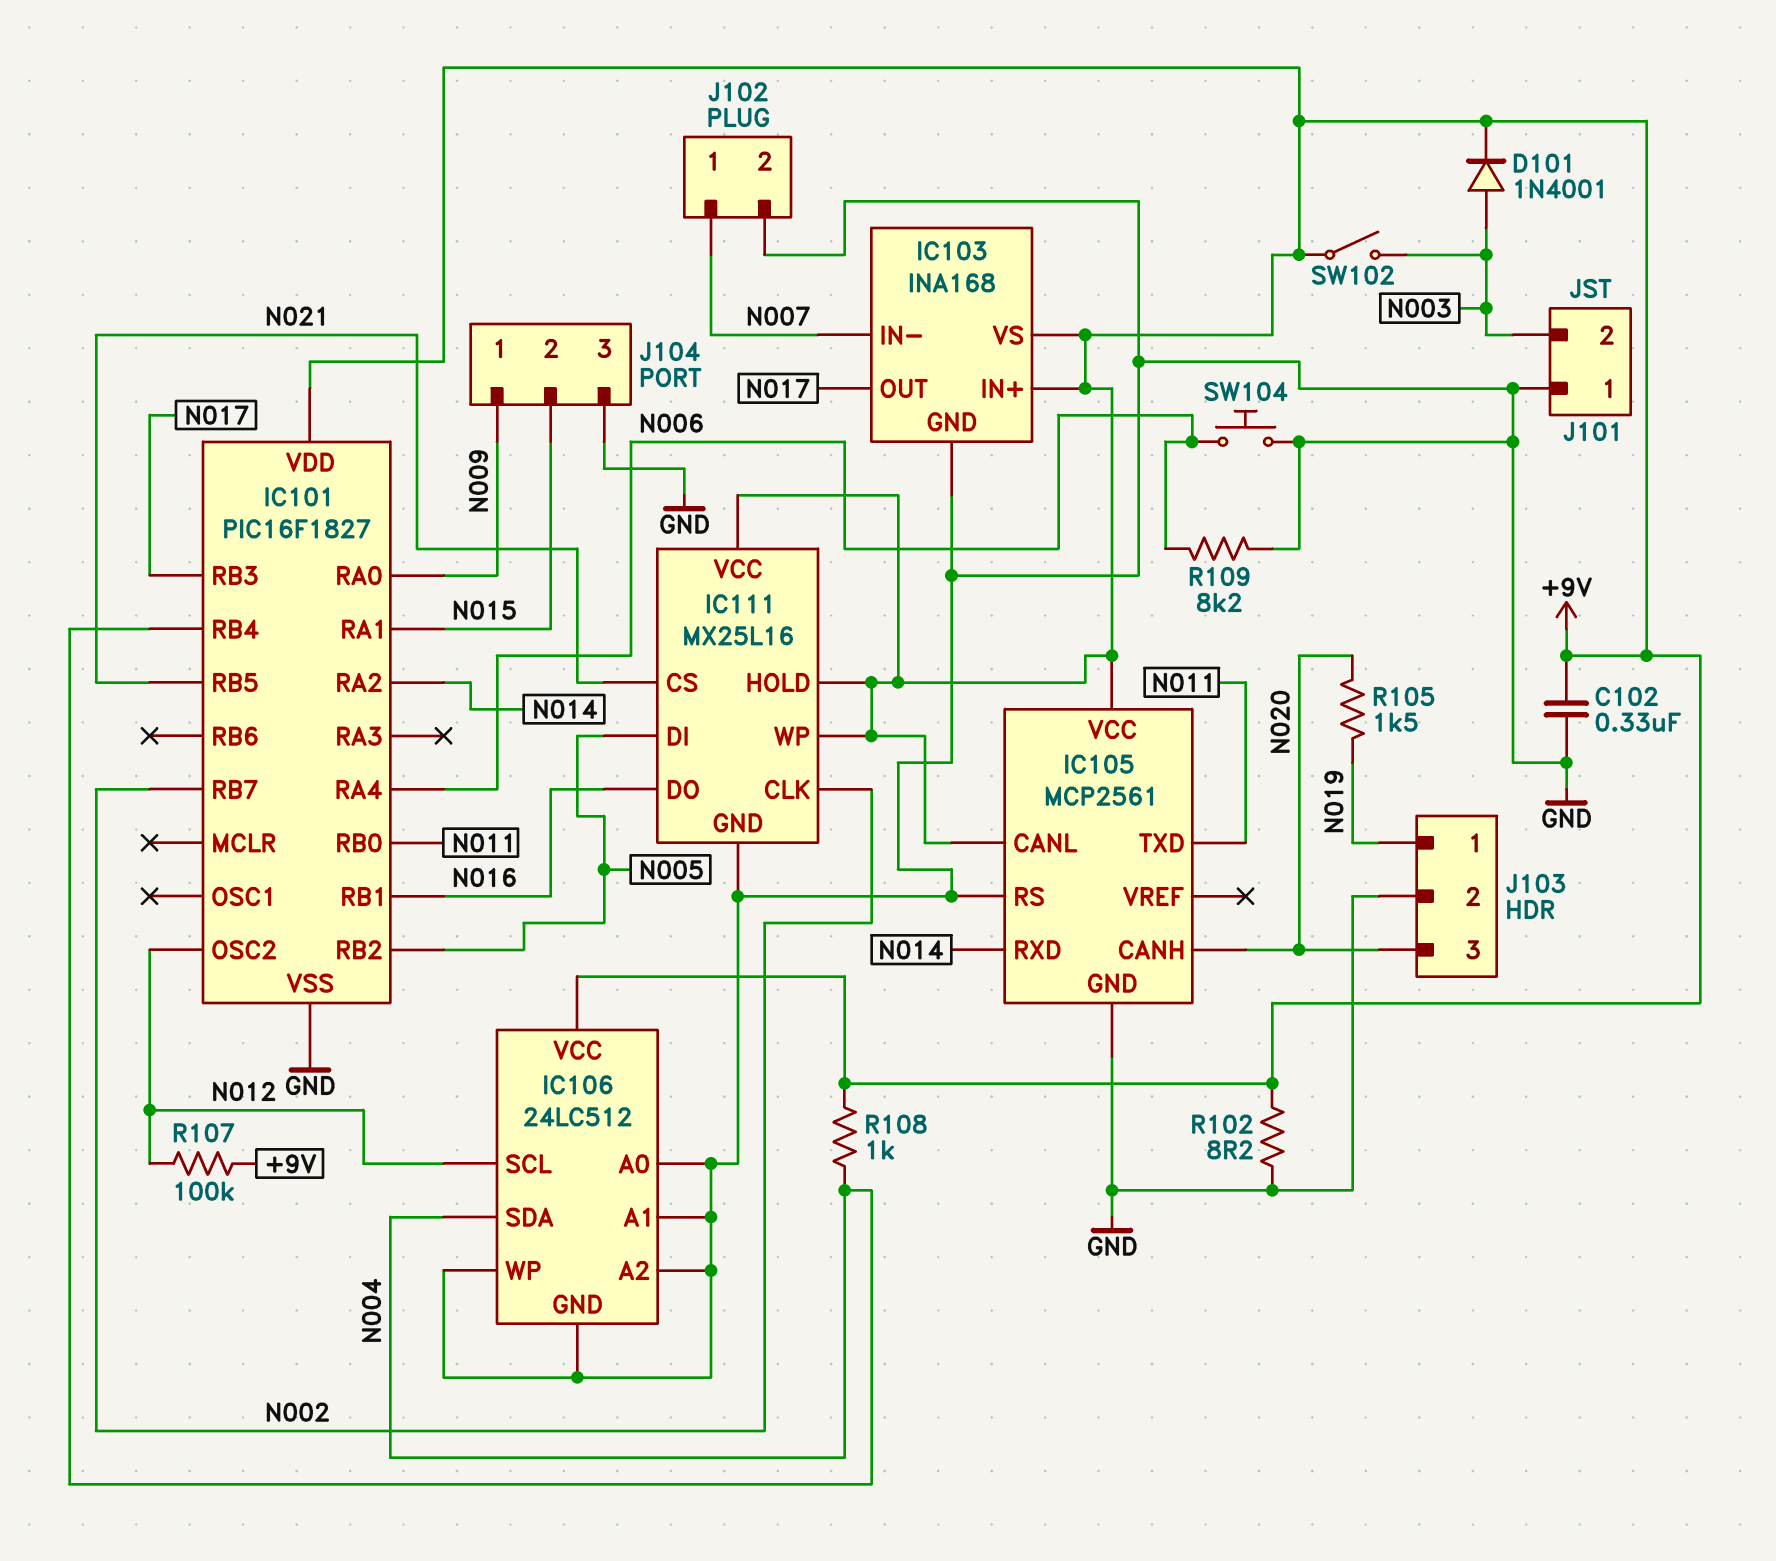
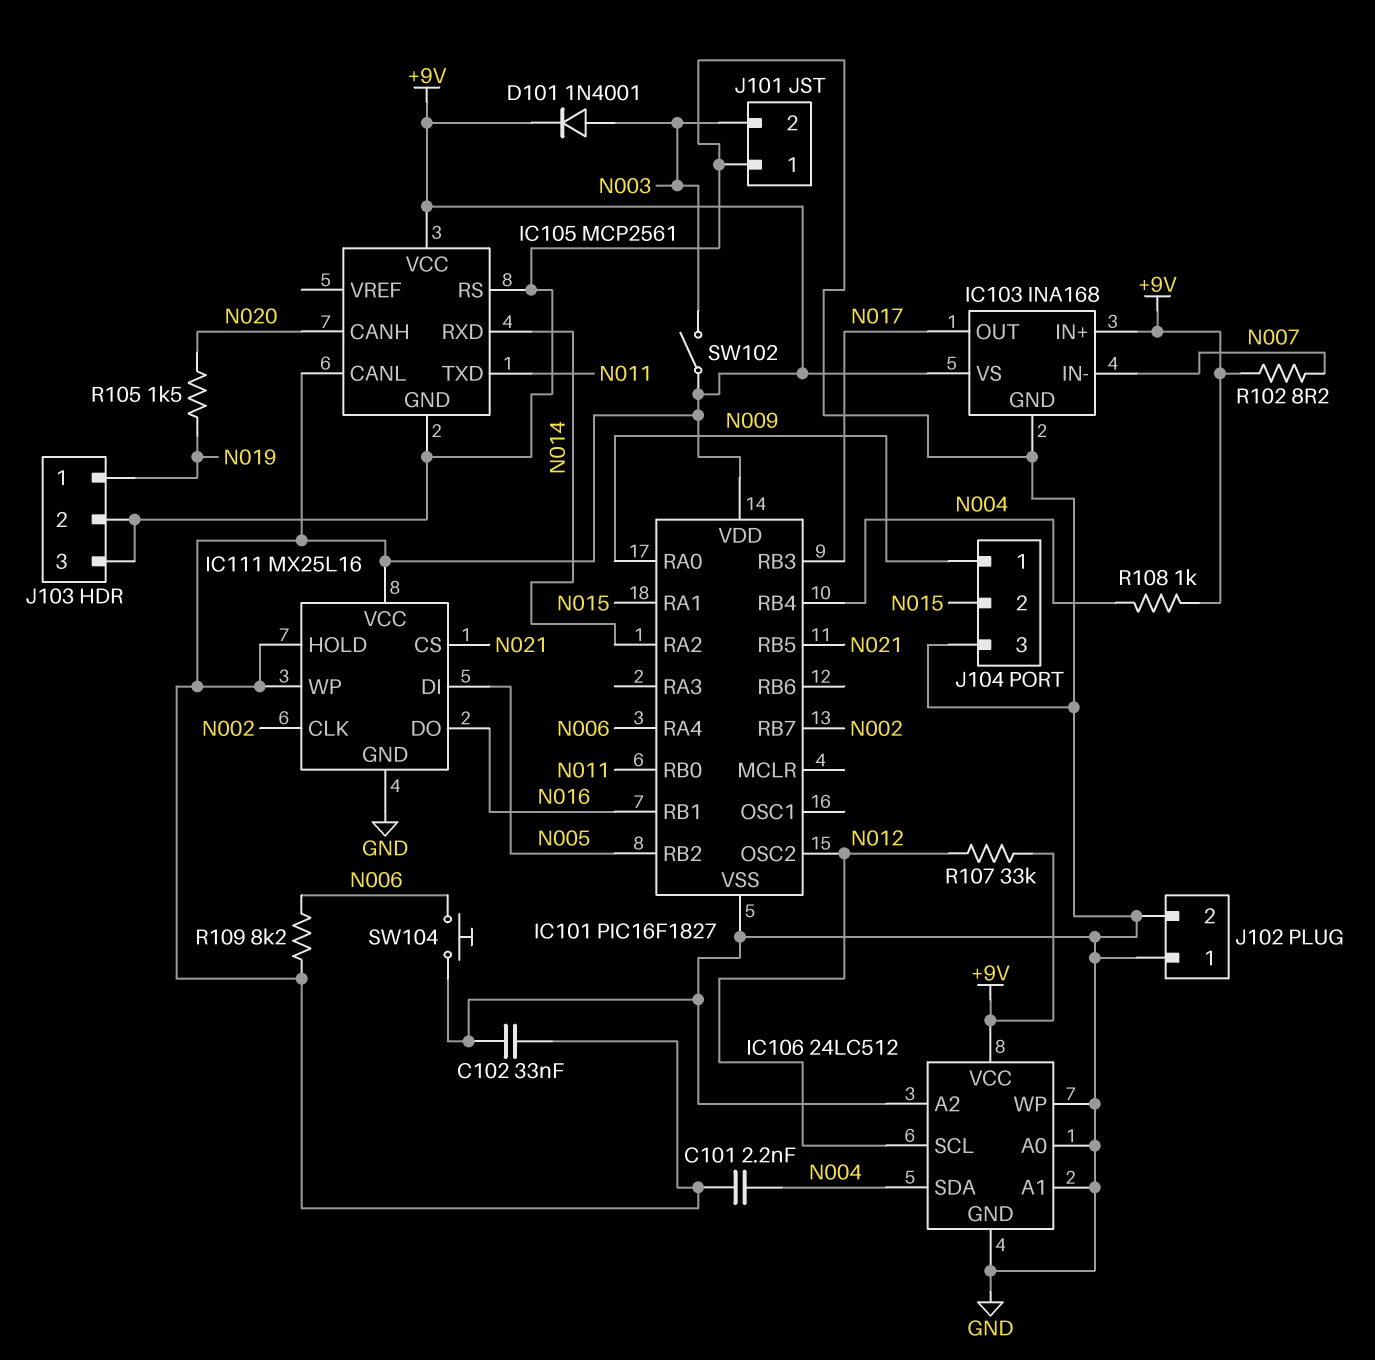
C101: none -> 2.2nF (+9V, N004)
C102: 330nF (+9V, GND) -> 33nF (+9V, GND)
J102 pin 1: N007 -> GND
J103 pin 3: N020 -> GND
R102: 8.2 (+9V, GND) -> 8.2 (+9V, N007)
R107: 100k (+9V, N012) -> 33k (+9V, N012)
R109: 8.2k (GND, N006) -> 8.2k (+9V, N006)

